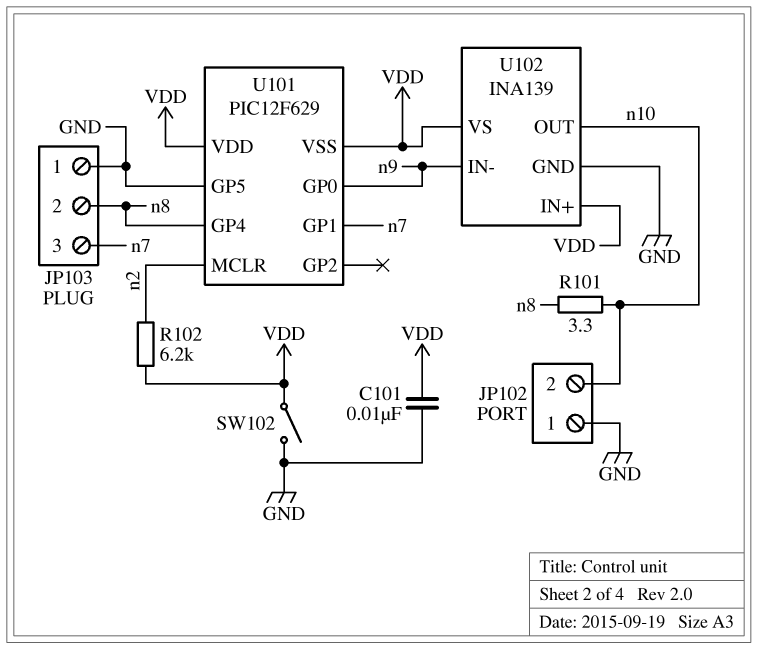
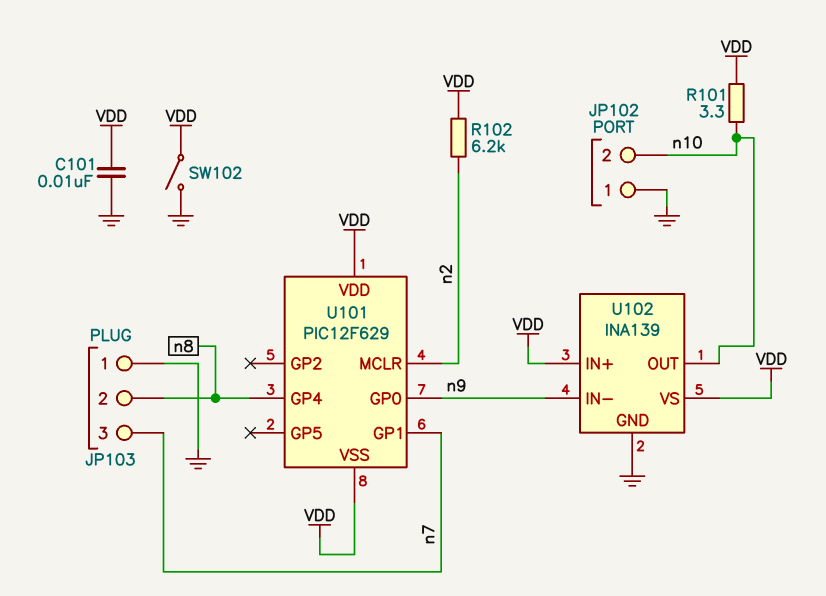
R101: 3.3 (n8, n10) -> 3.3 (VDD, n10)
U101 pin GP5: GND -> none

